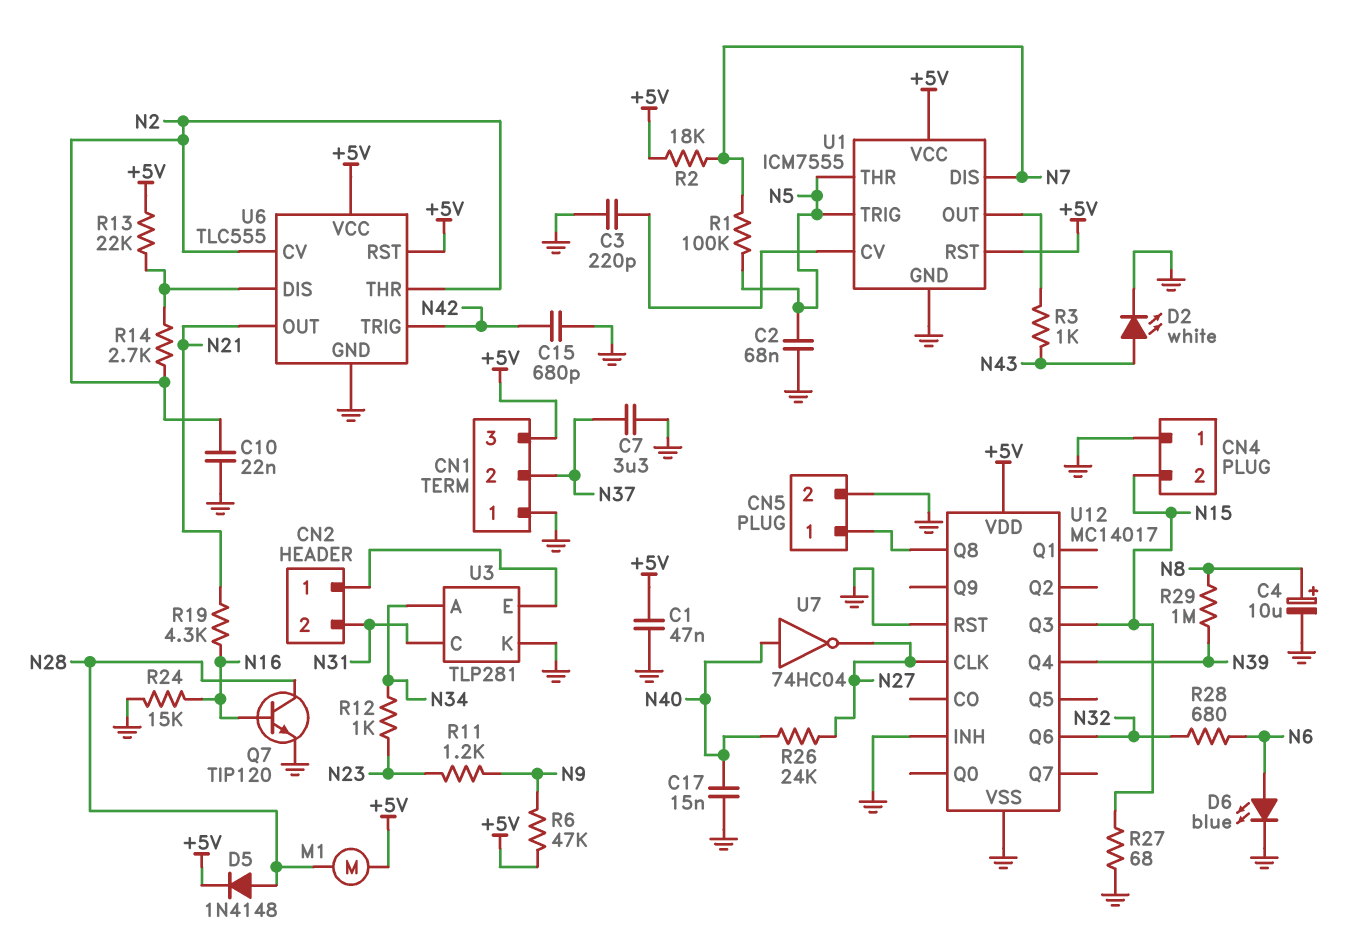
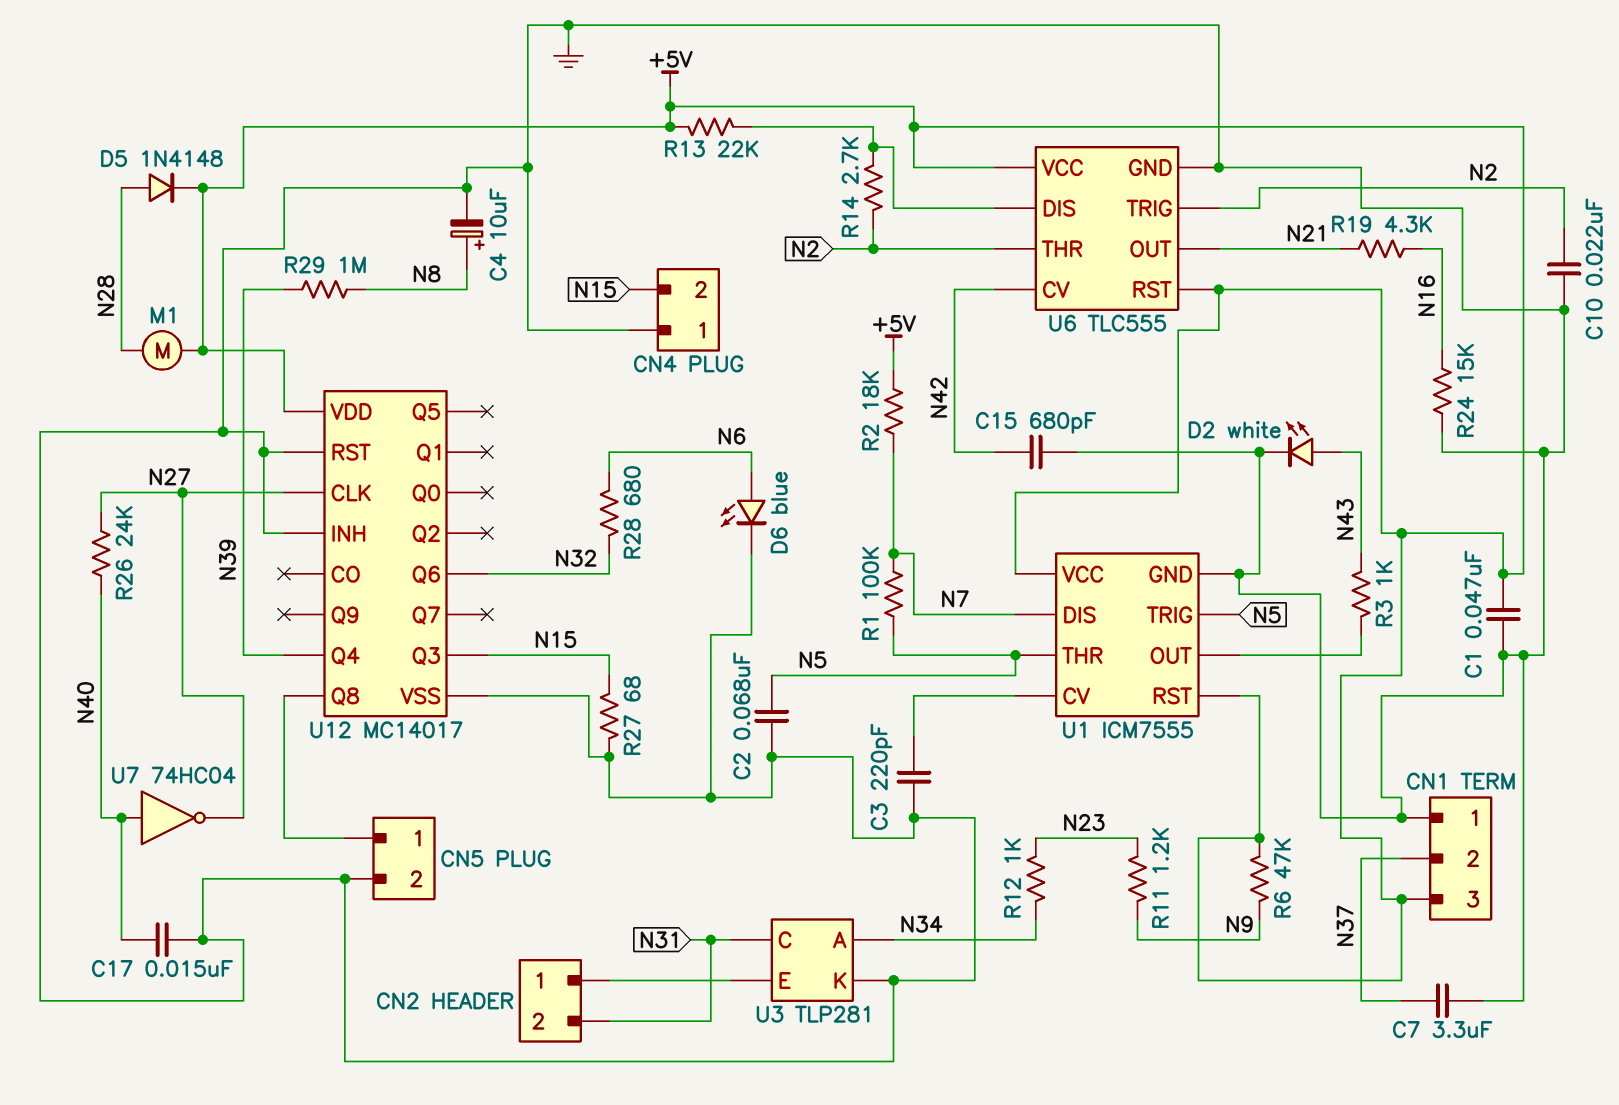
Q7: NPN TIP120 (B N16, C N28, E GND) -> none
U6 pin CV: N2 -> N42
U6 pin TRIG: N42 -> N2

